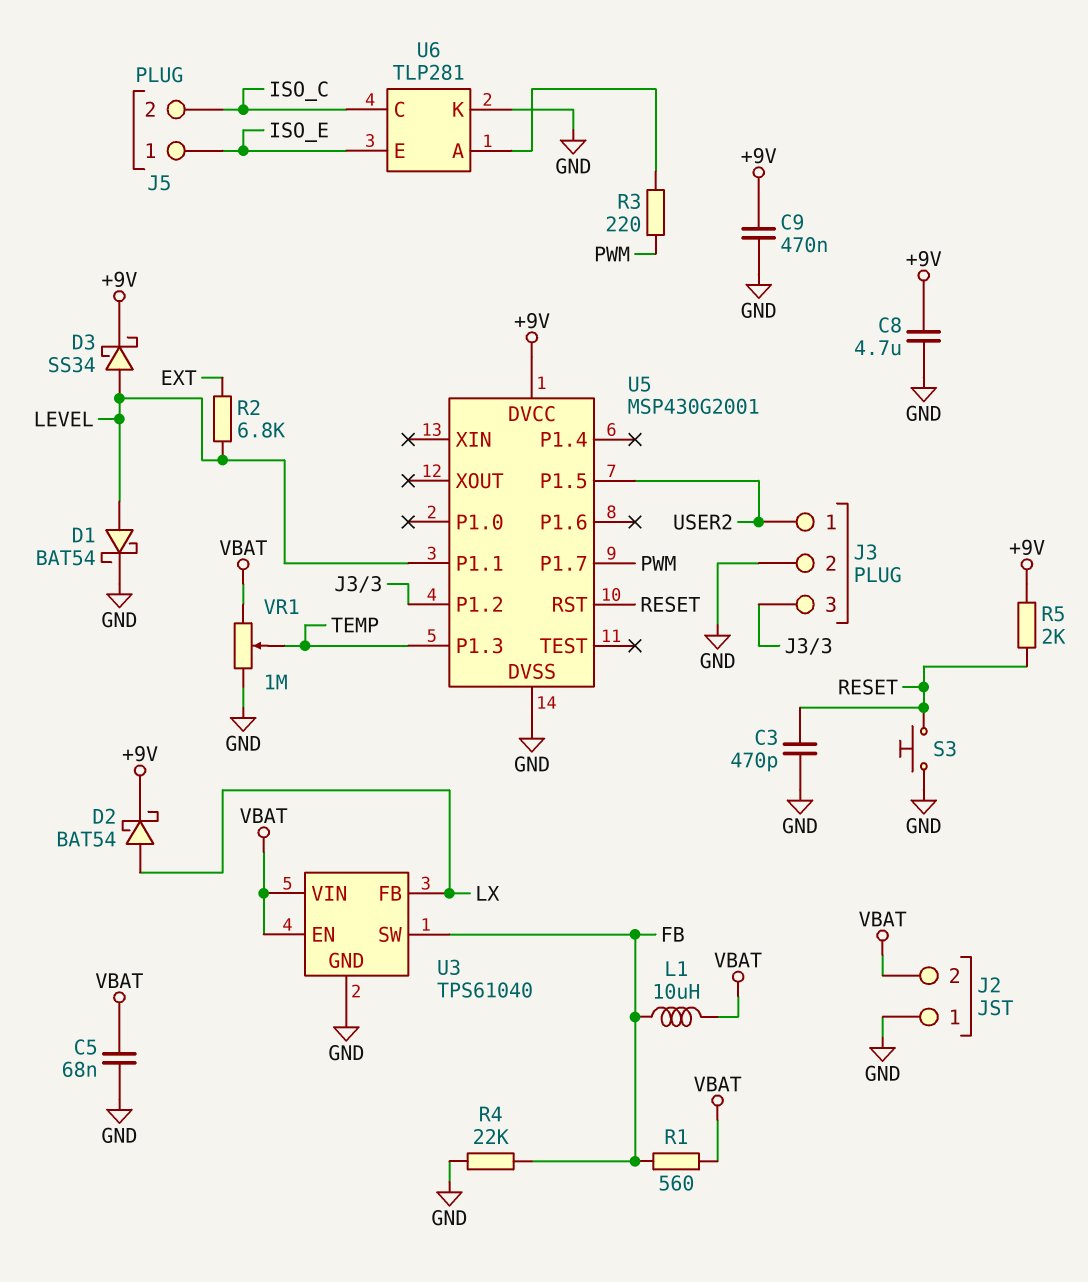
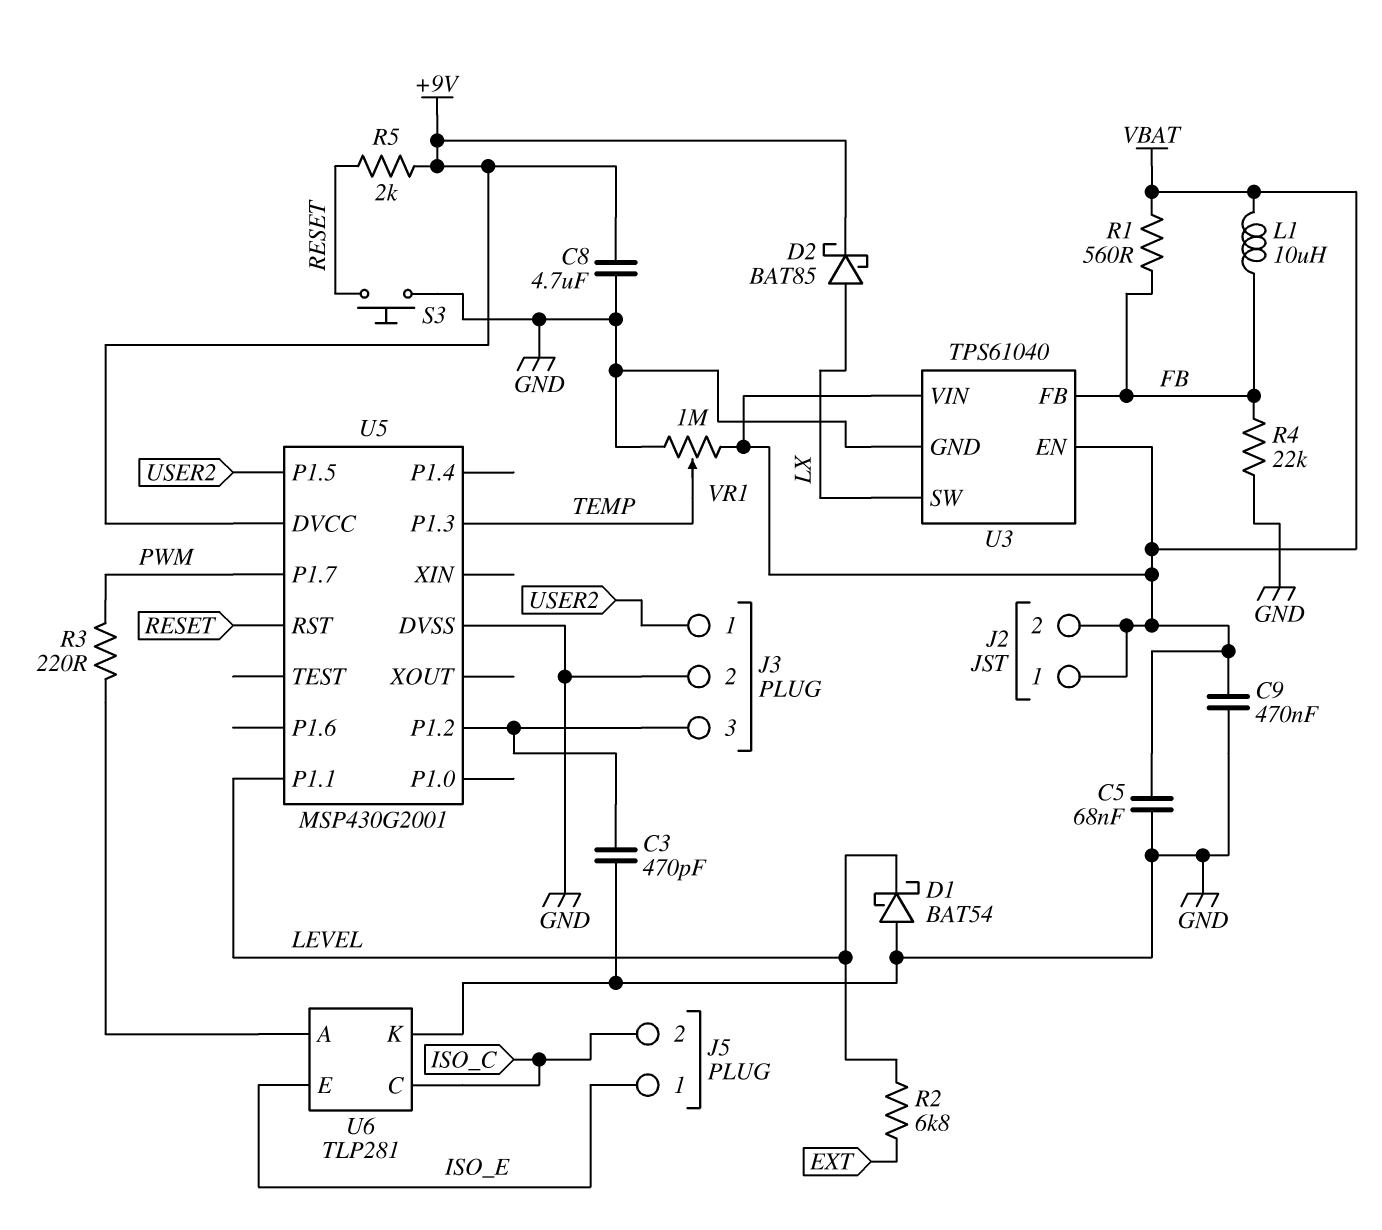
C3: 470pF (GND, RESET) -> 470pF (GND, J3/3)
C9: 470nF (+9V, GND) -> 470nF (GND, VBAT)
D1: schottky BAT54 (A LEVEL, K GND) -> schottky BAT54 (A GND, K LEVEL)
D2: schottky BAT54 (A LX, K +9V) -> schottky BAT85 (A LX, K +9V)
D3: schottky SS34 (A LEVEL, K +9V) -> none
J2 pin 1: GND -> VBAT
U3 pin FB: LX -> FB
U3 pin SW: FB -> LX

